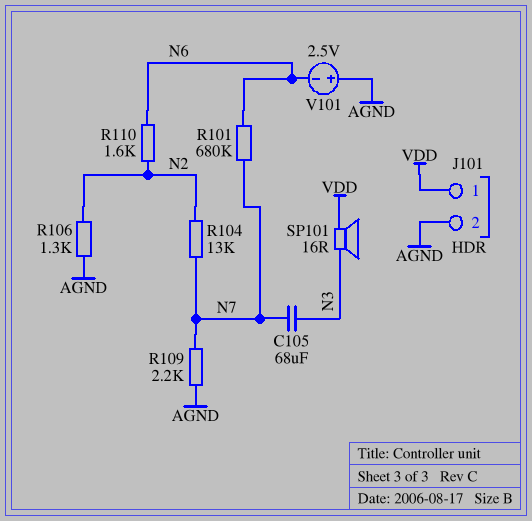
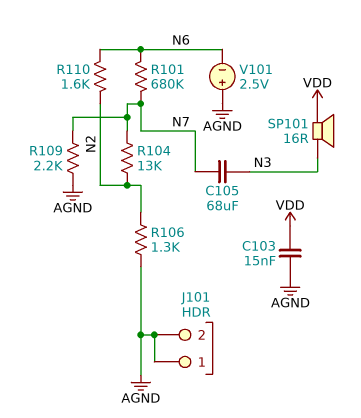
C103: none -> 15nF (AGND, VDD)
J101 pin 1: VDD -> AGND

